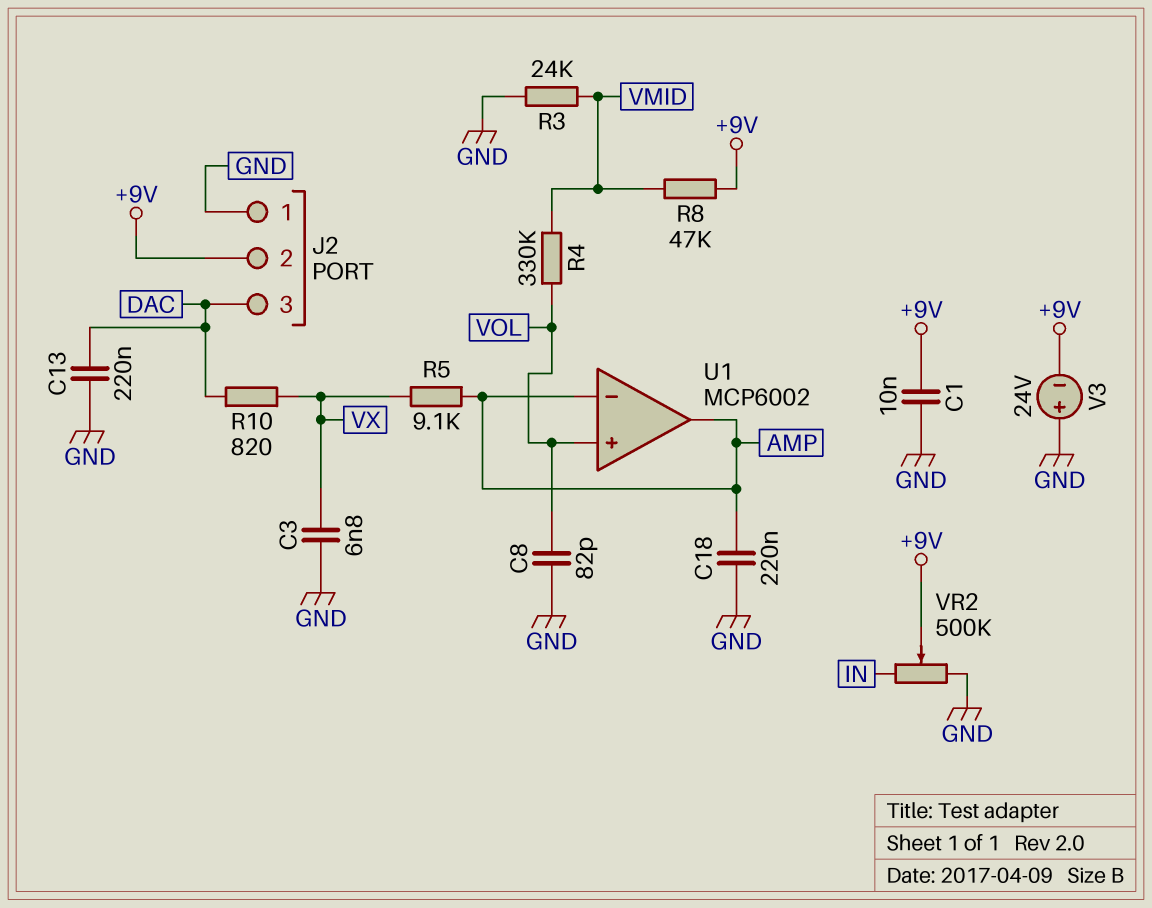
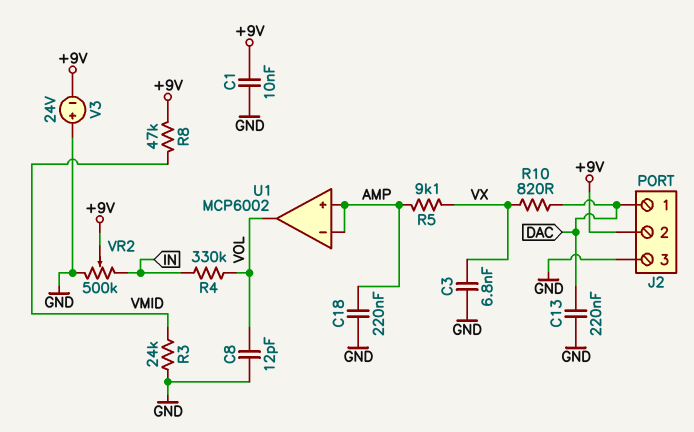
C8: 82pF (GND, VOL) -> 12pF (GND, VOL)
J2 pin 1: GND -> DAC
J2 pin 3: DAC -> GND
R4: 330k (VMID, VOL) -> 330k (IN, VOL)
U1 pin in+: VOL -> AMP
U1 pin out: AMP -> VOL

